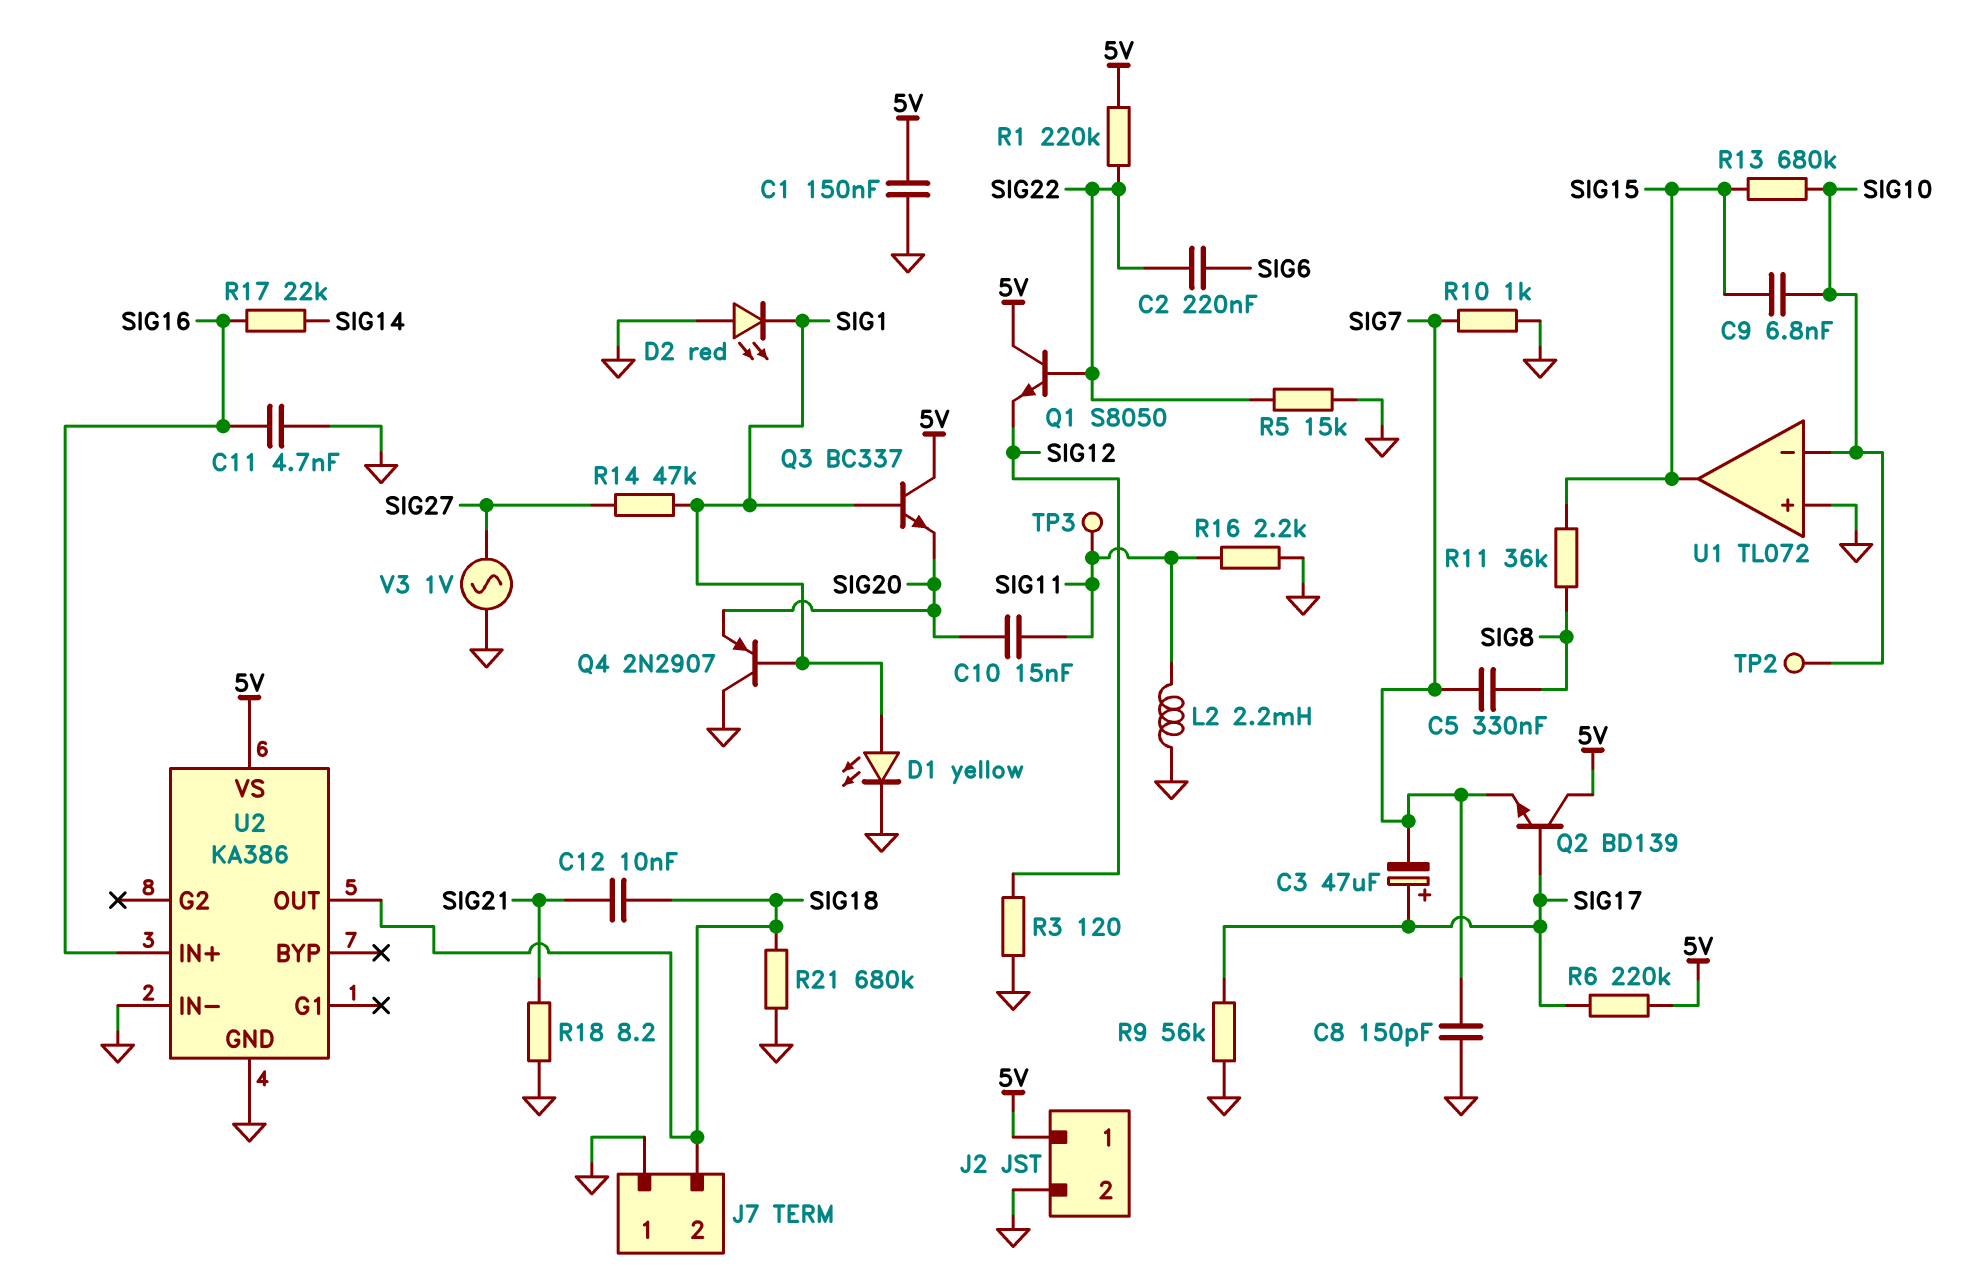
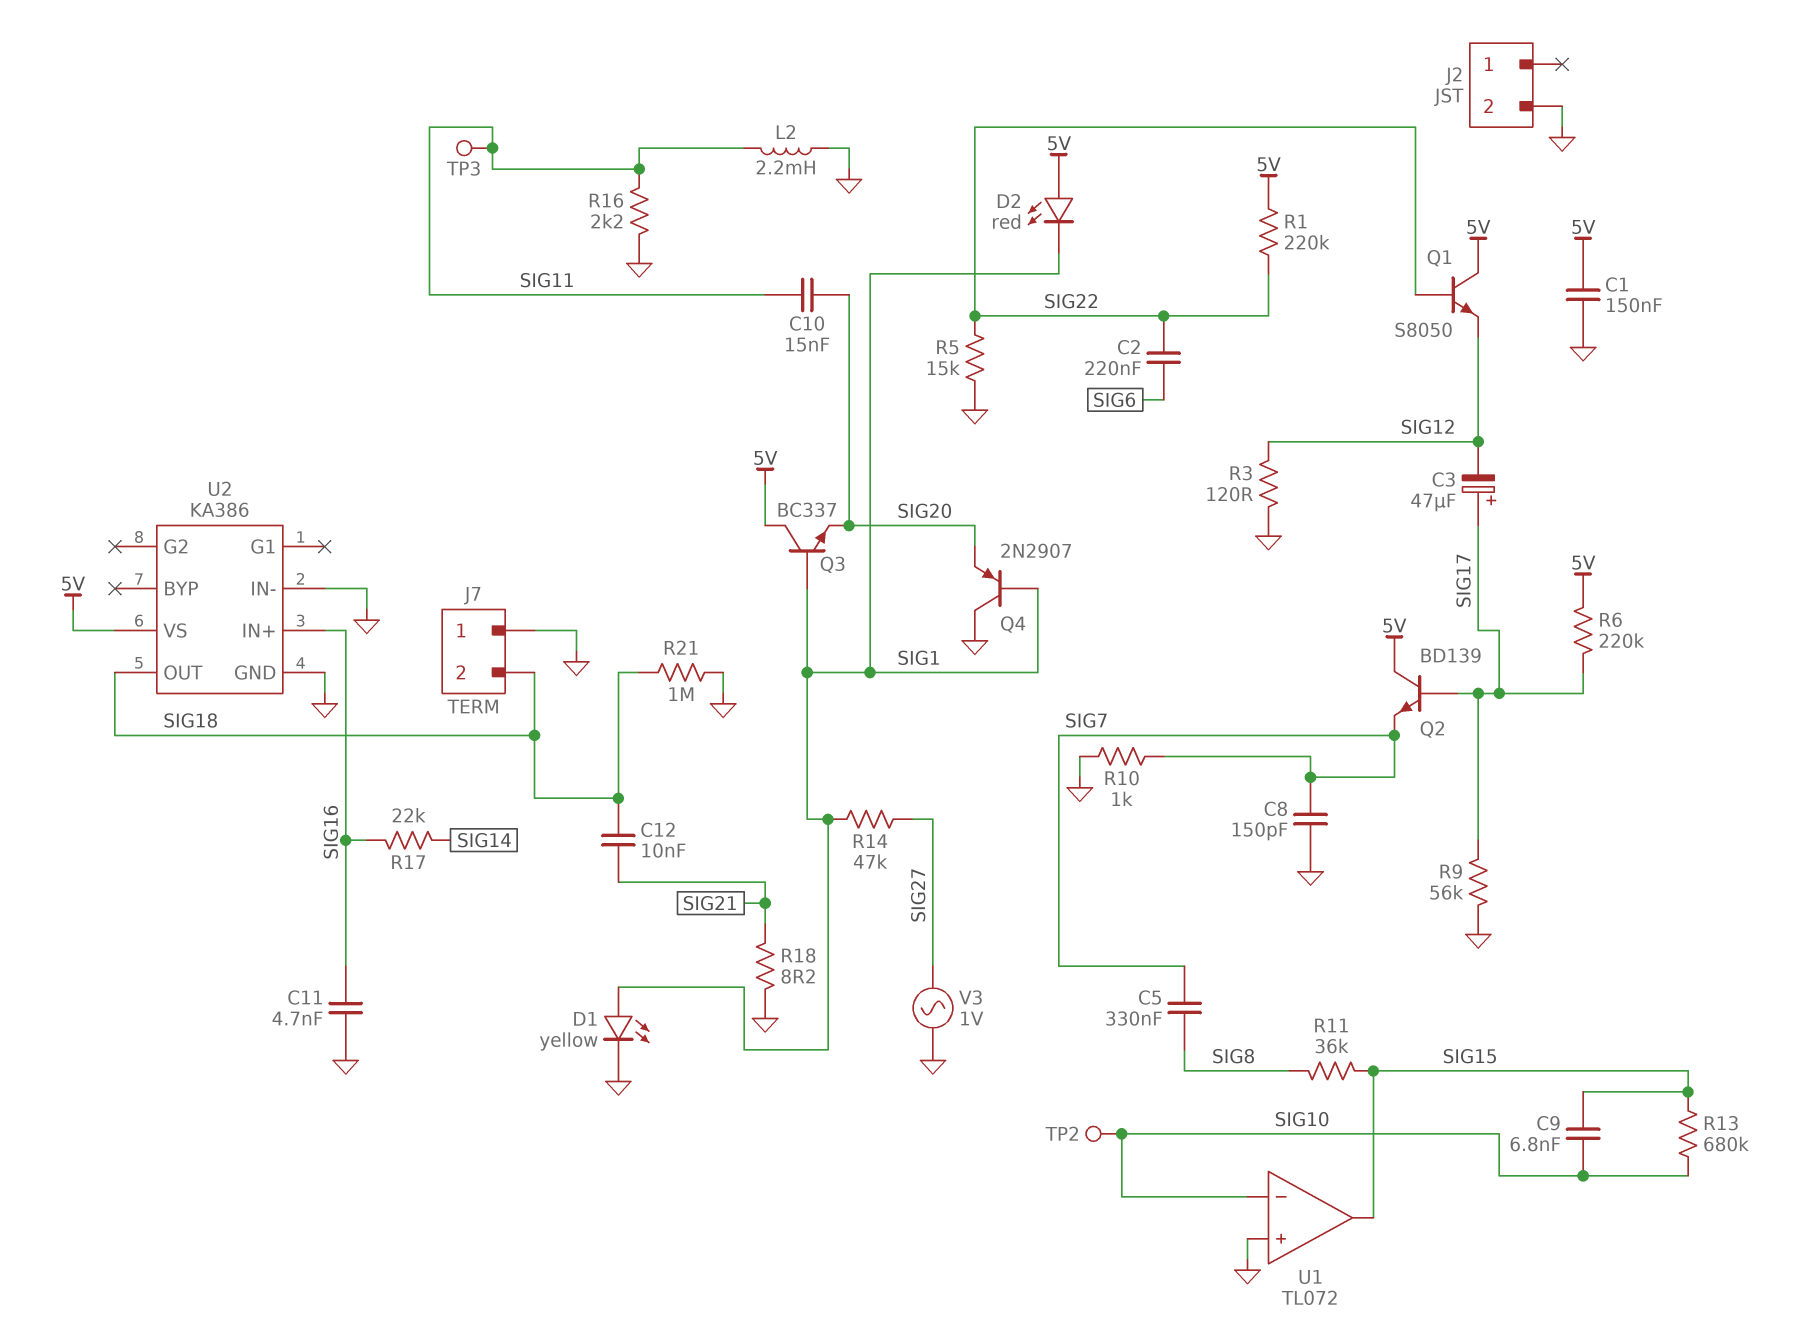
C3: 47uF (plus SIG17, minus SIG7) -> 47uF (plus SIG17, minus SIG12)
D2: LED red (A GND, K SIG1) -> LED red (A 5V, K SIG1)
J2 pin 1: 5V -> none
R21: 680k (GND, SIG18) -> 1M (GND, SIG18)

